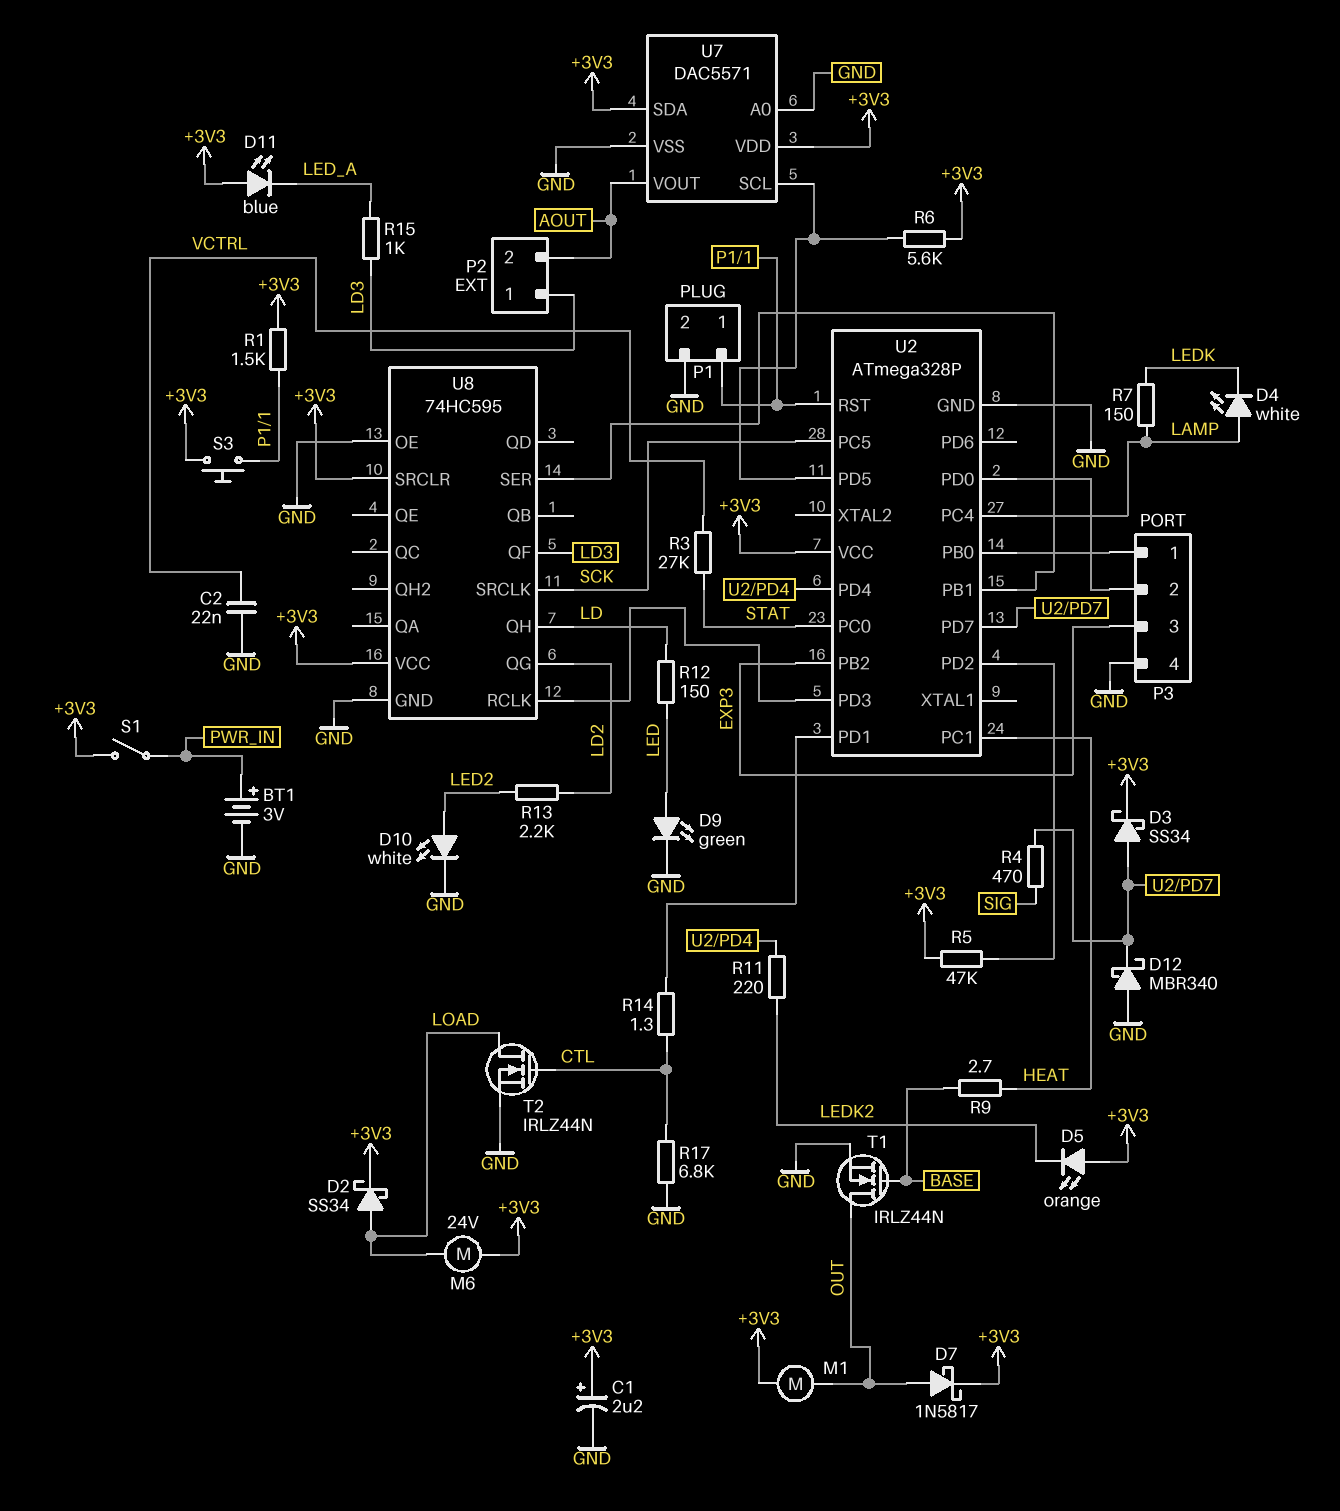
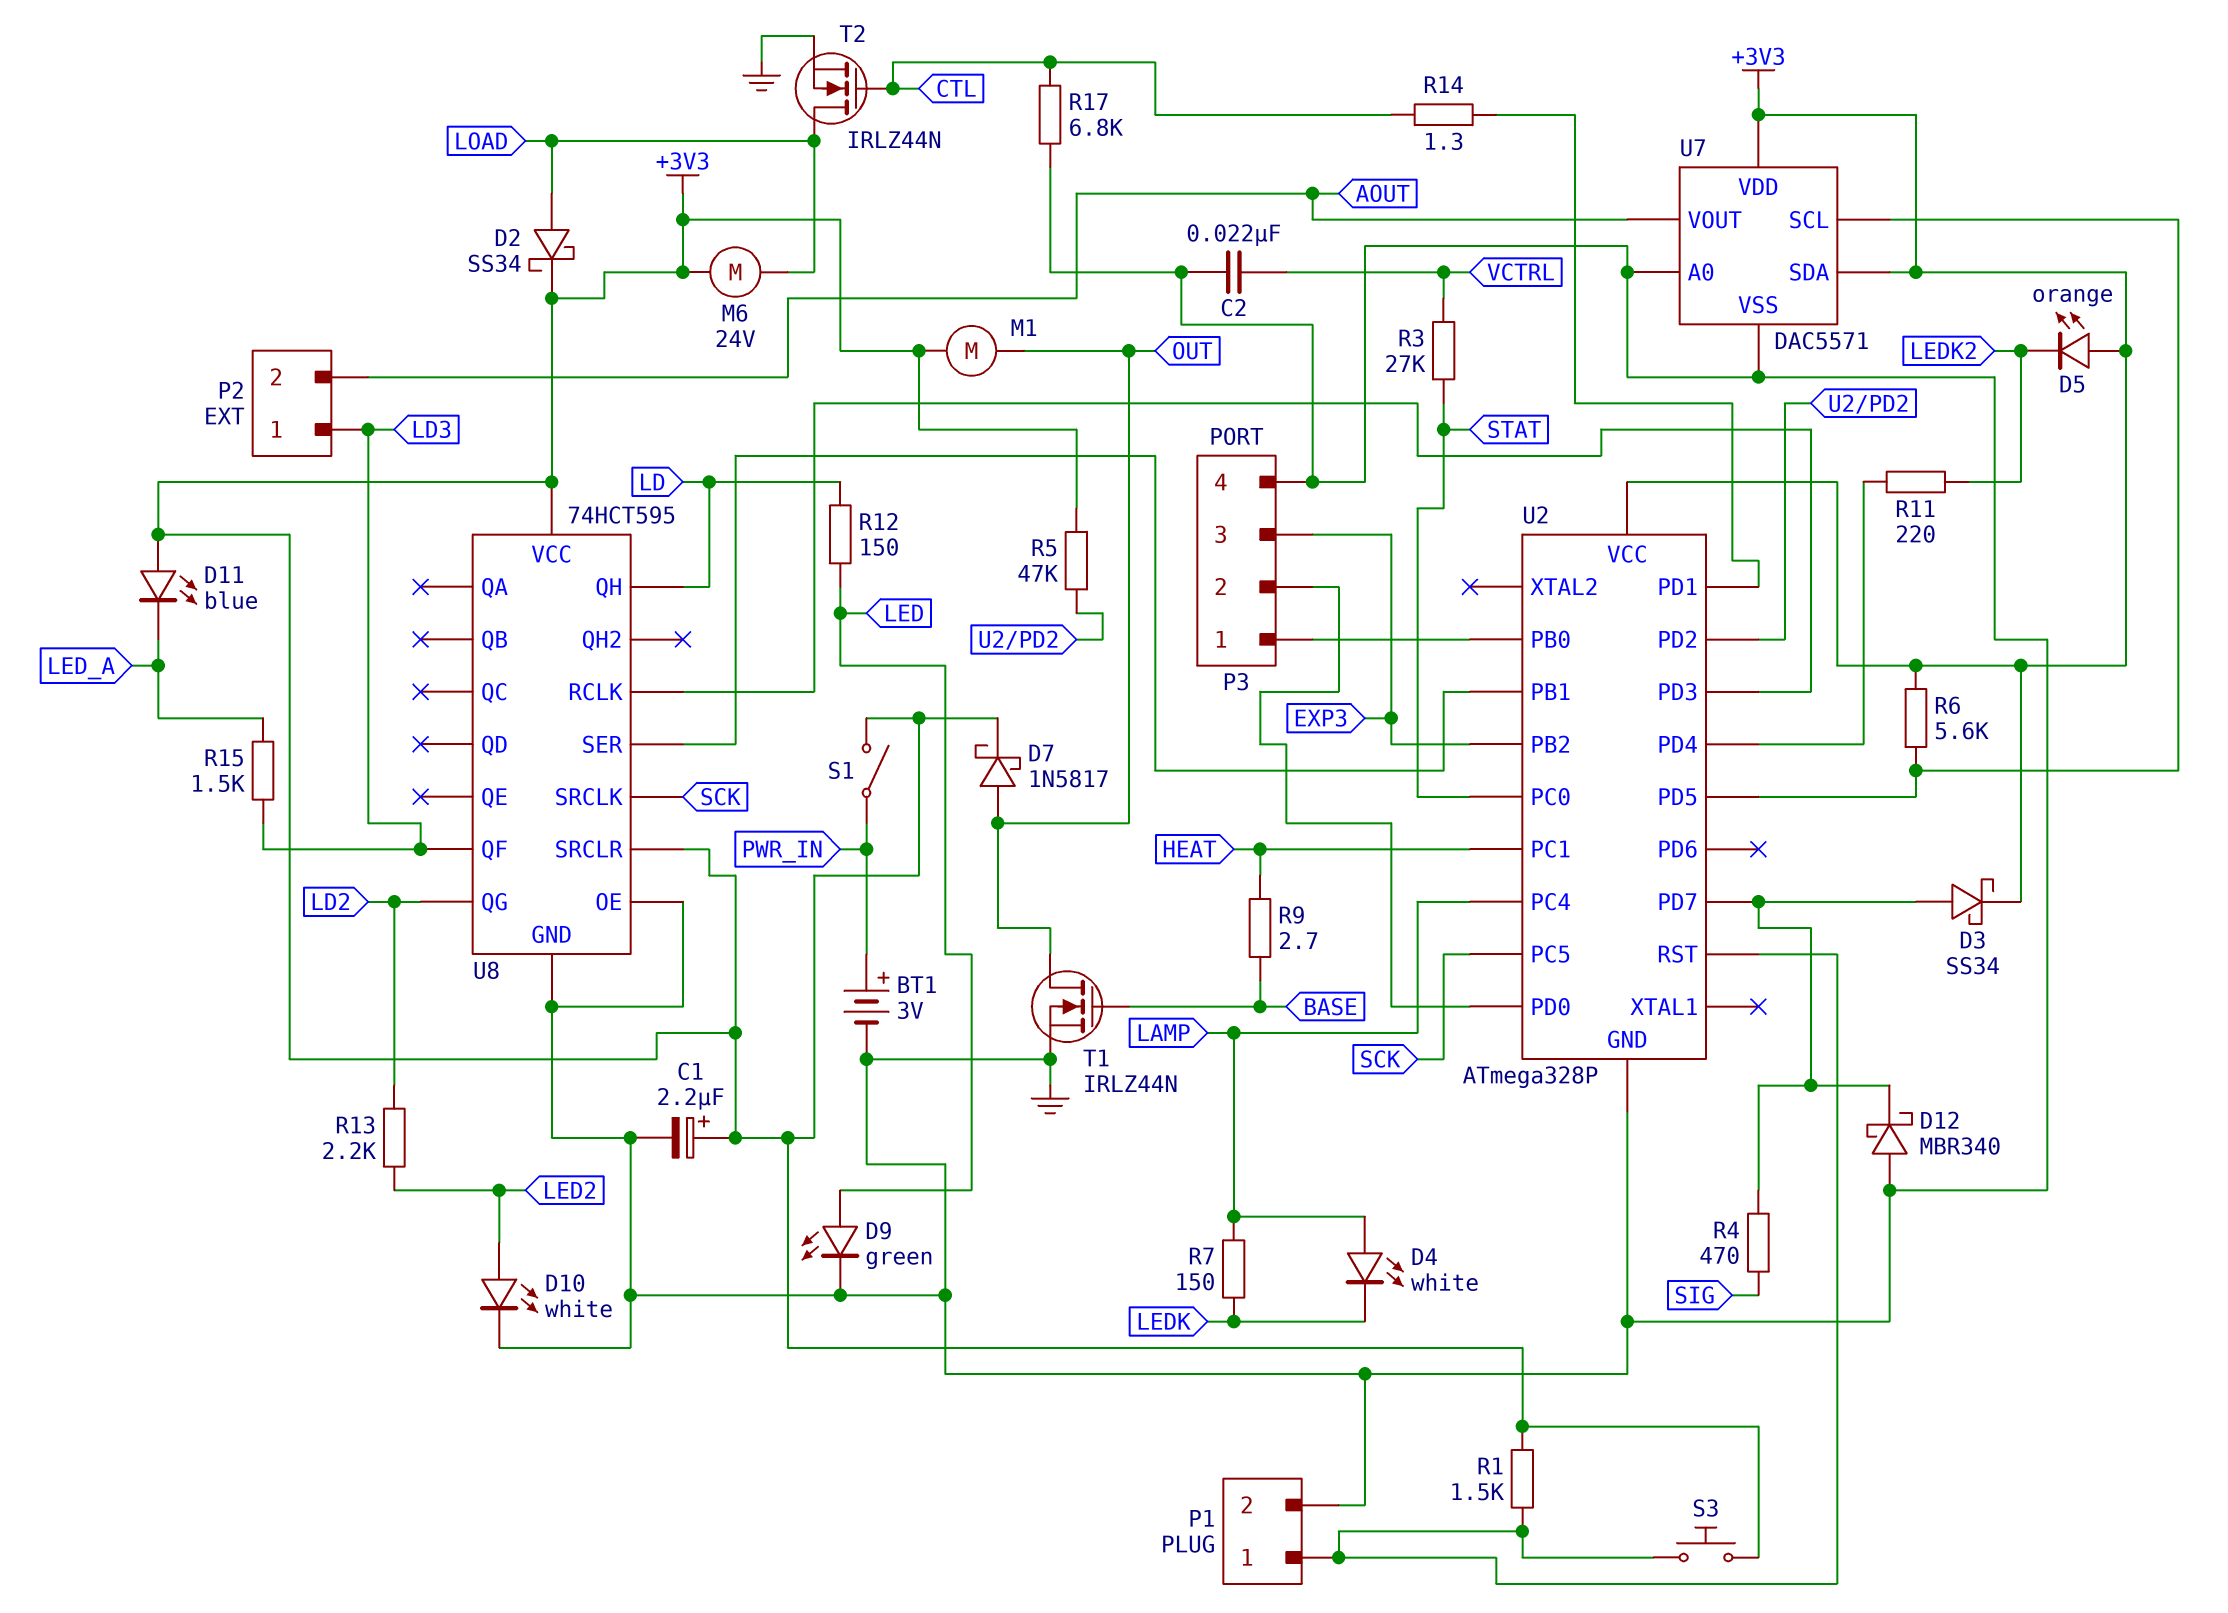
R15: 1k (LD3, LED_A) -> 1.5k (LD3, LED_A)
U8: 74HC595 -> 74HCT595

